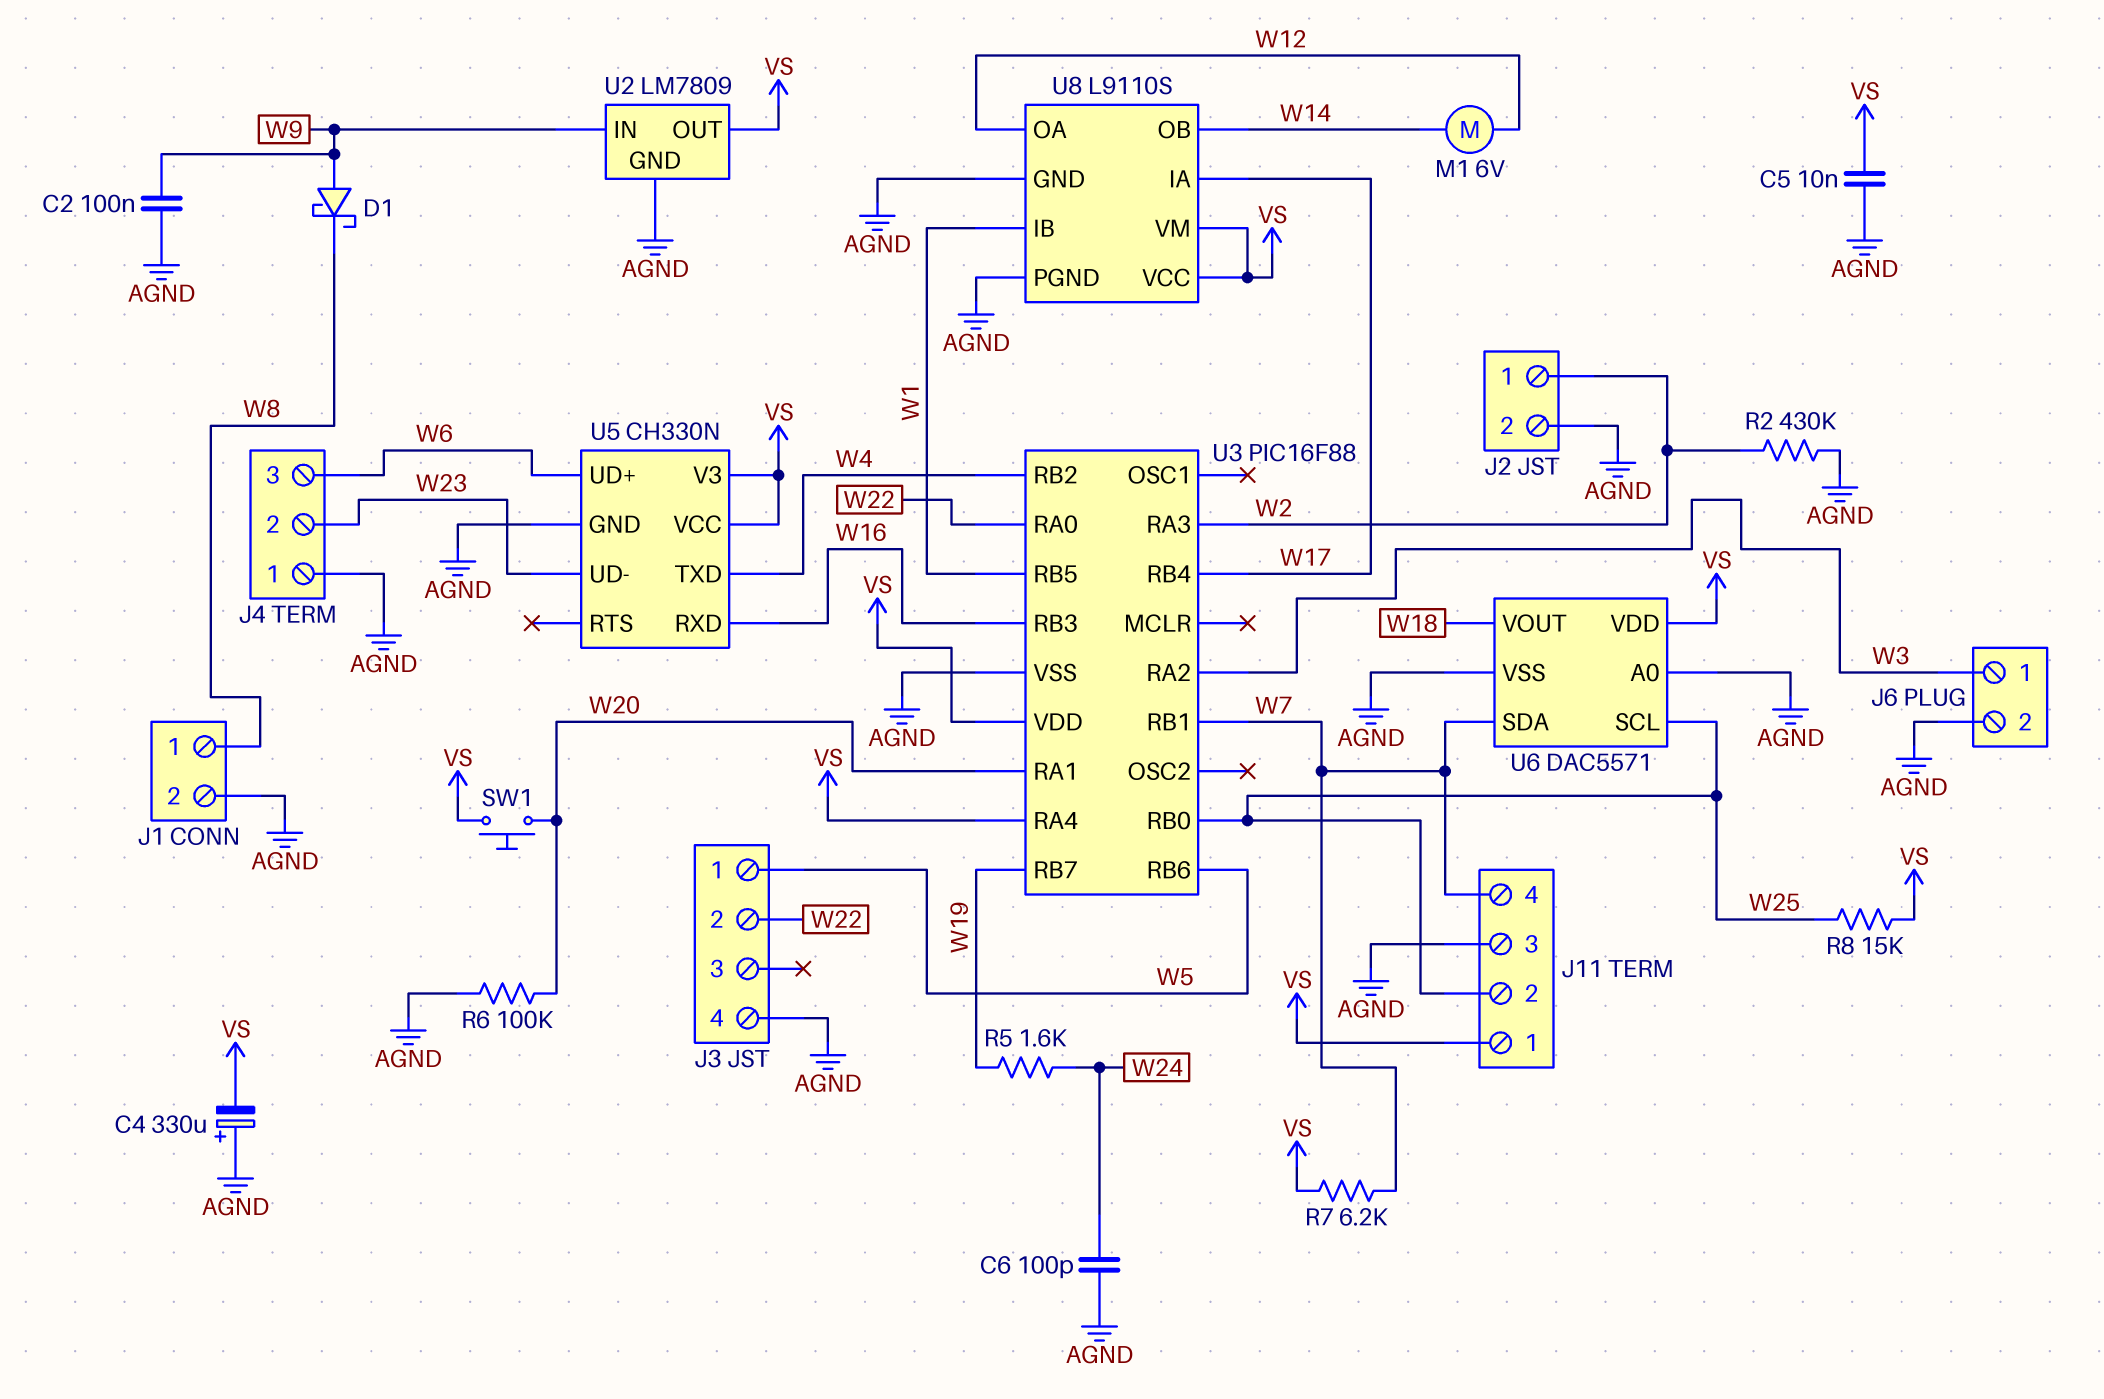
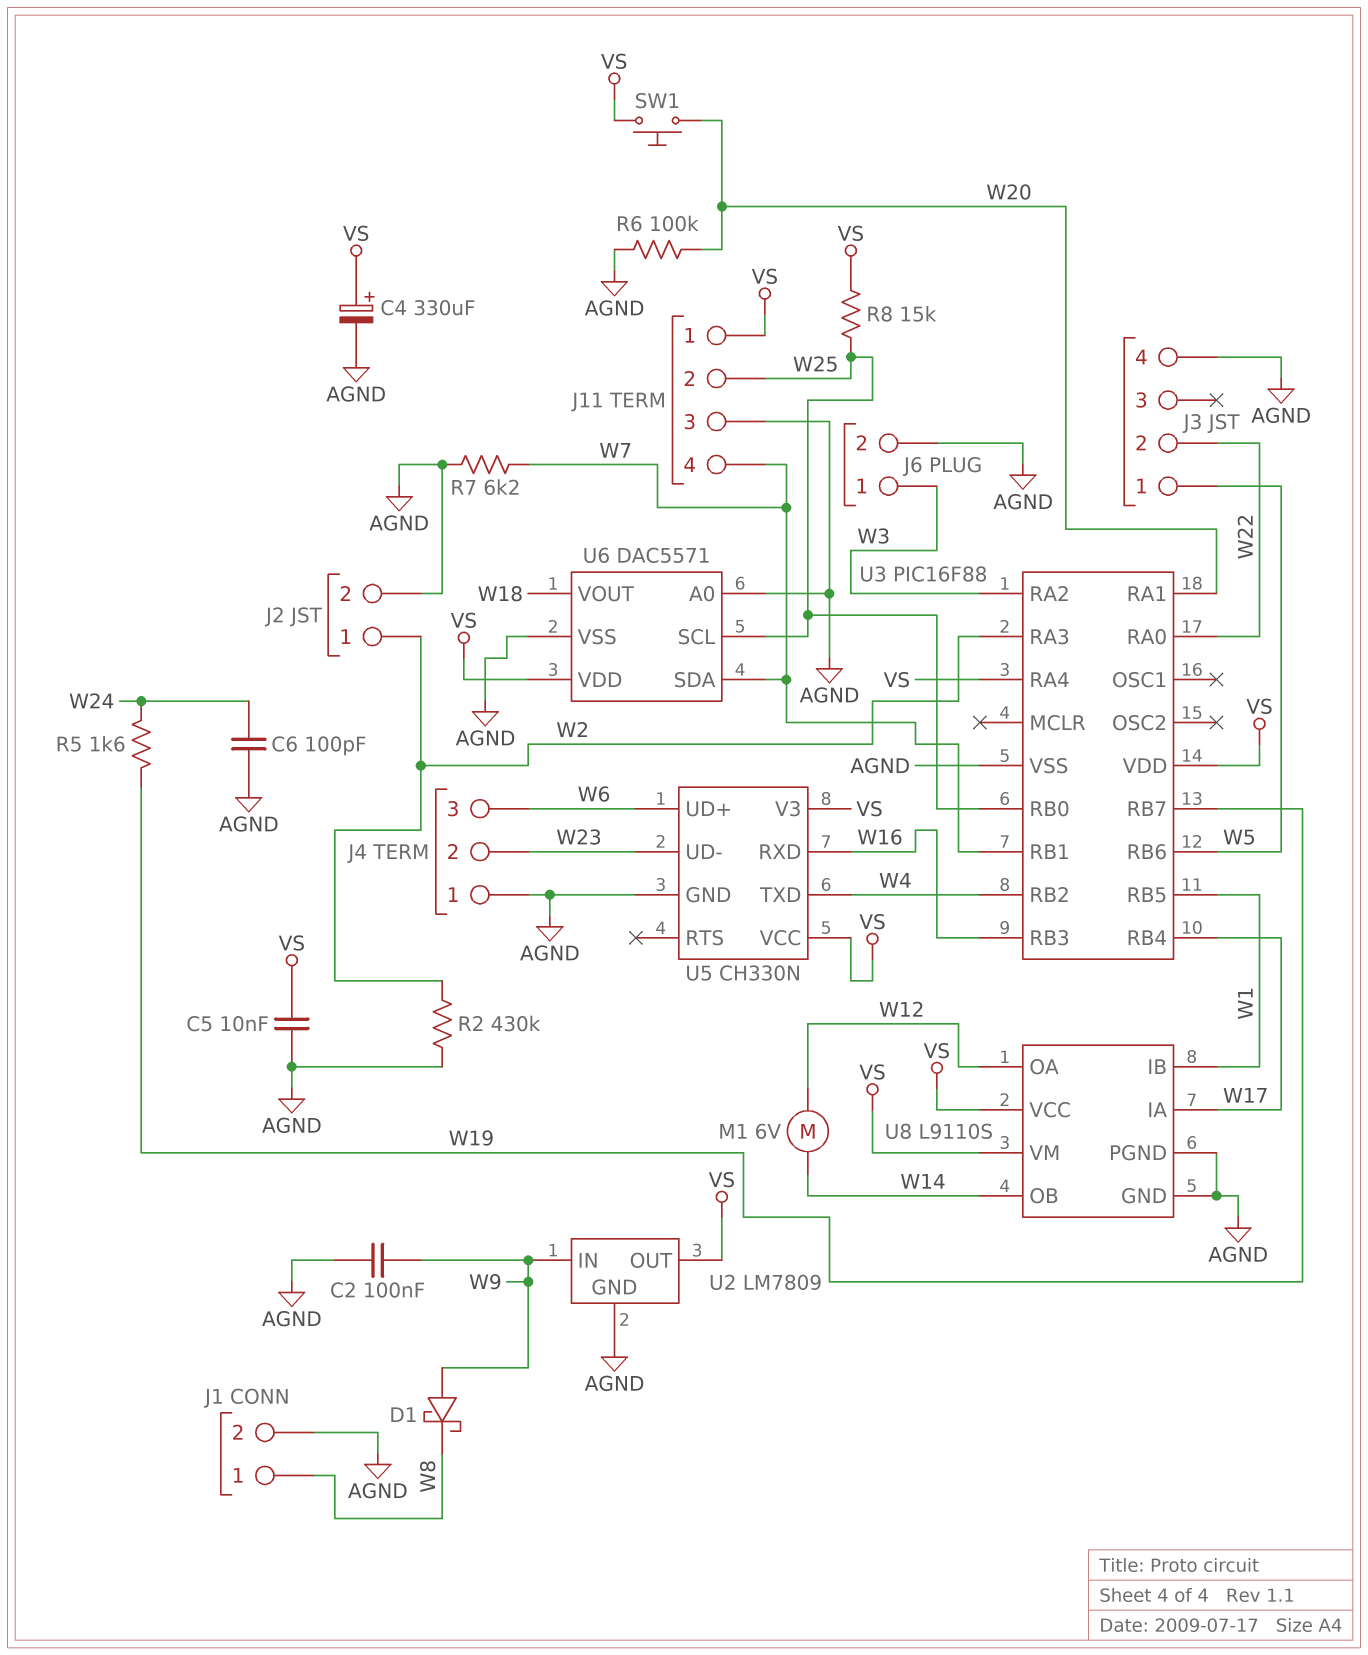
C4: 330uF (plus AGND, minus VS) -> 330uF (plus VS, minus AGND)
R7: 6.2k (VS, W7) -> 6.2k (AGND, W7)

